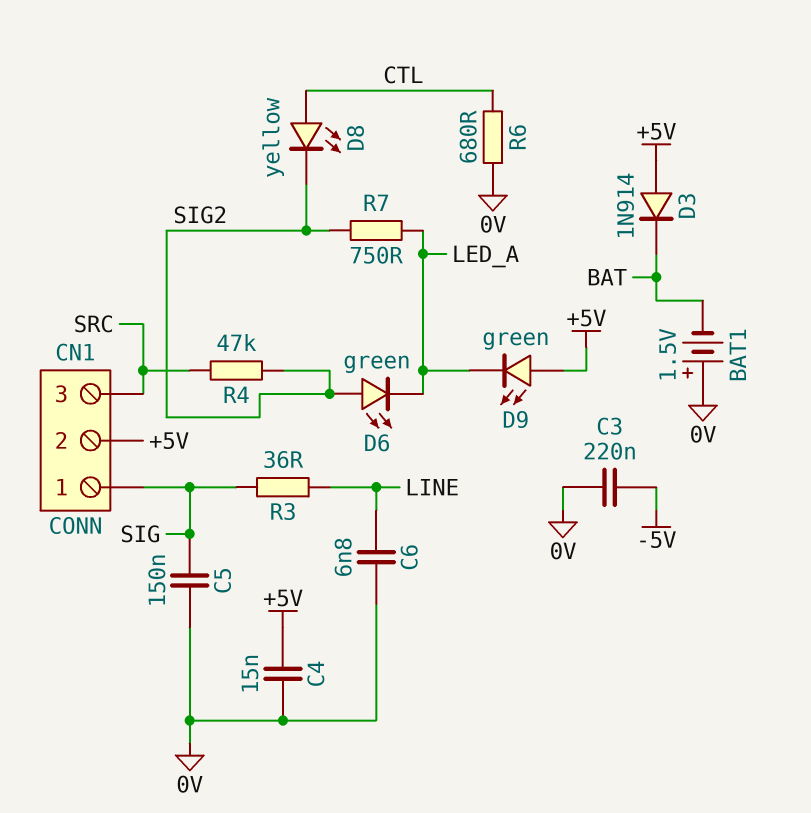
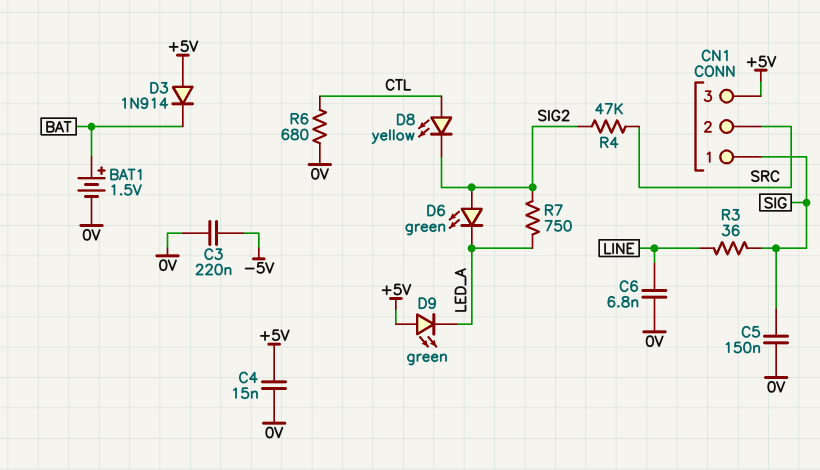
BAT1: 1.5V (plus 0V, minus BAT) -> 1.5V (plus BAT, minus 0V)
CN1 pin 2: +5V -> SRC
CN1 pin 3: SRC -> +5V

